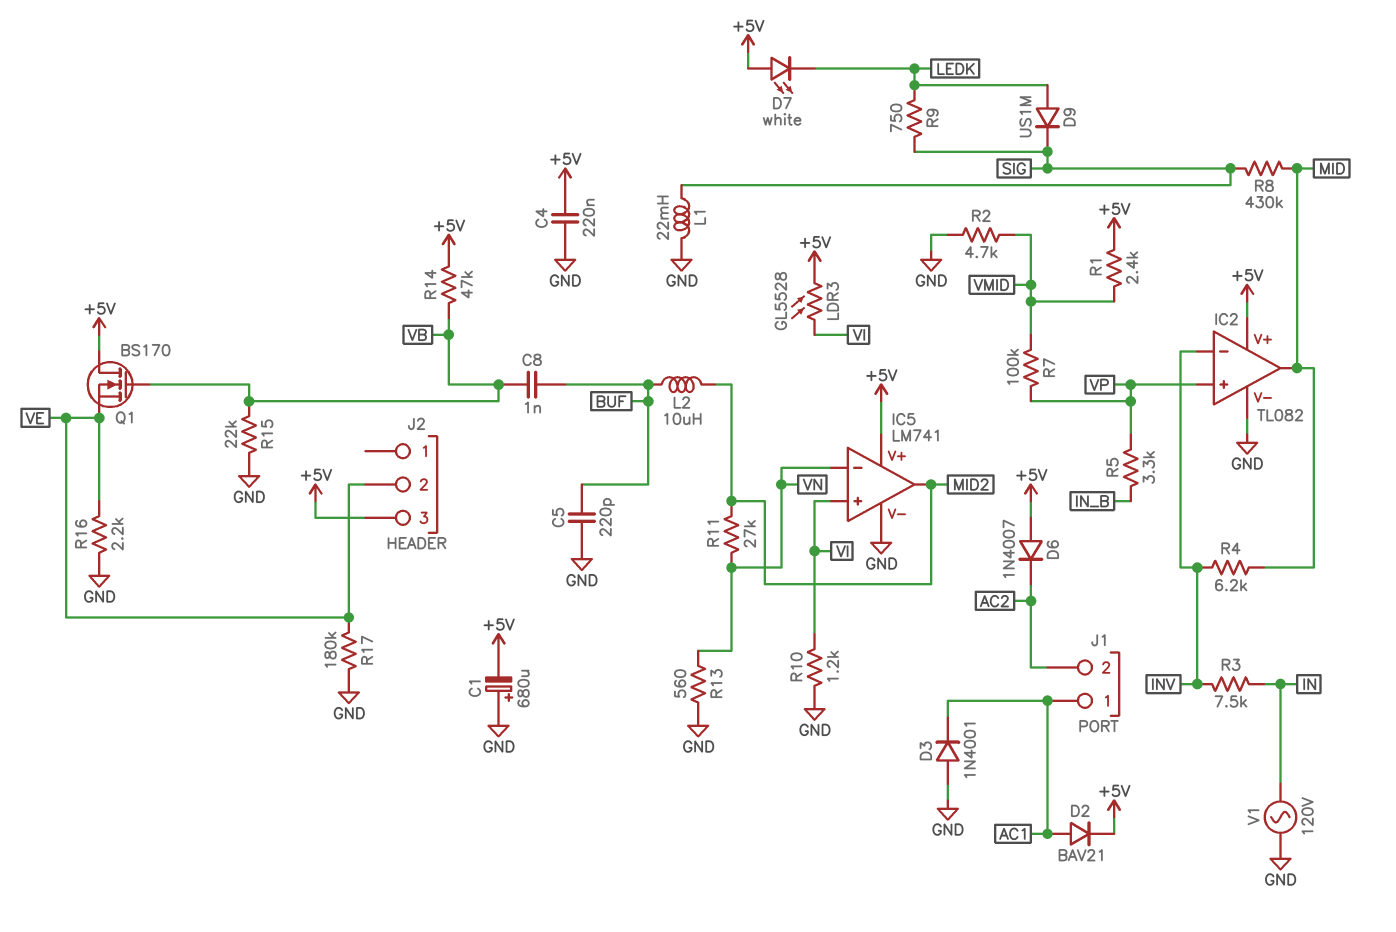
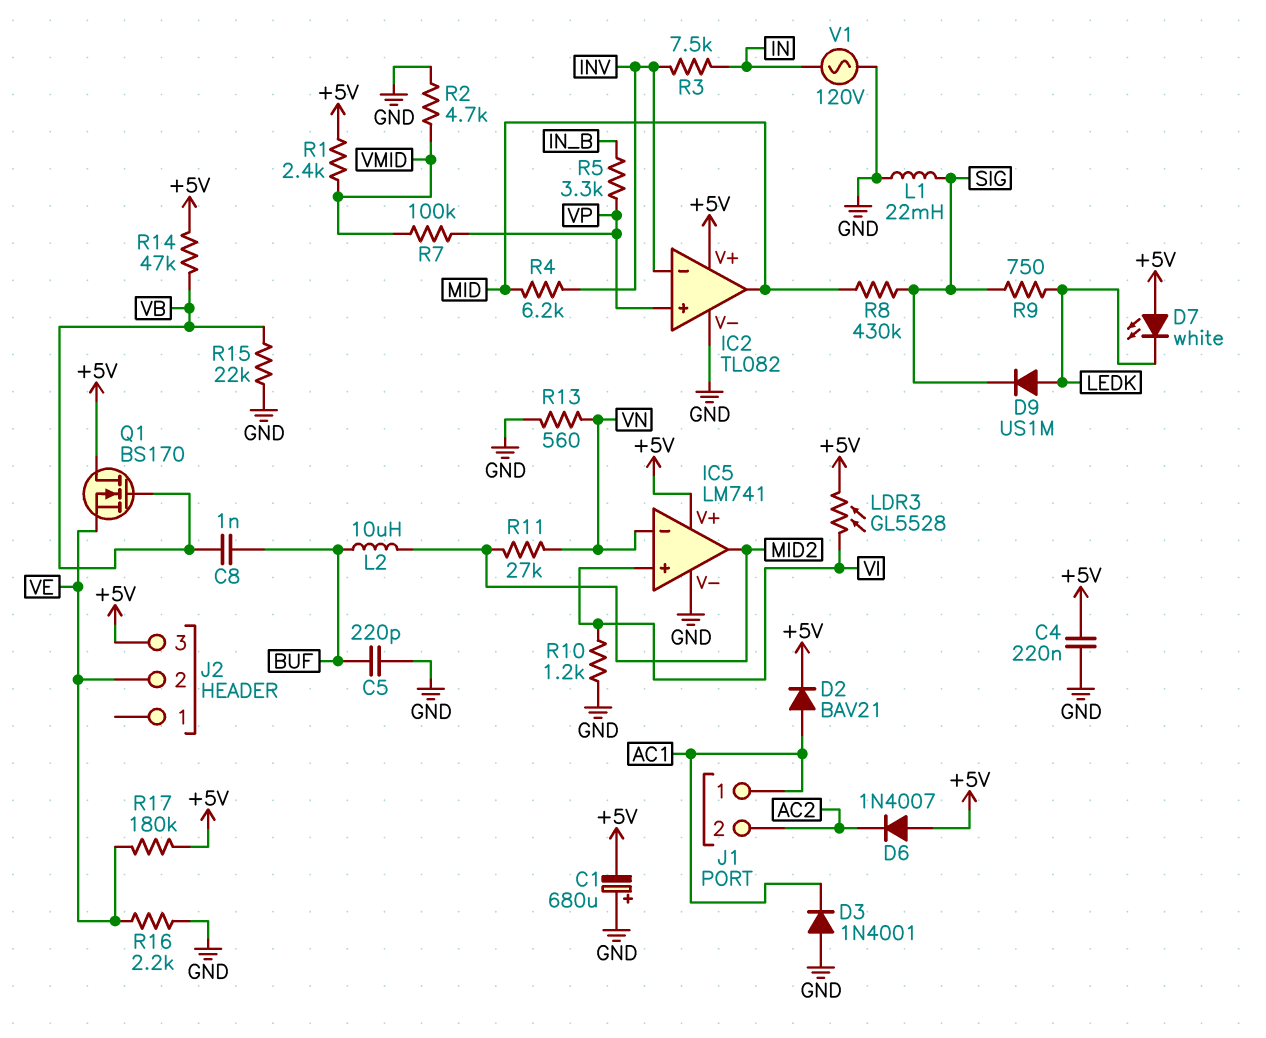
R17: 180k (GND, VE) -> 180k (+5V, VE)

